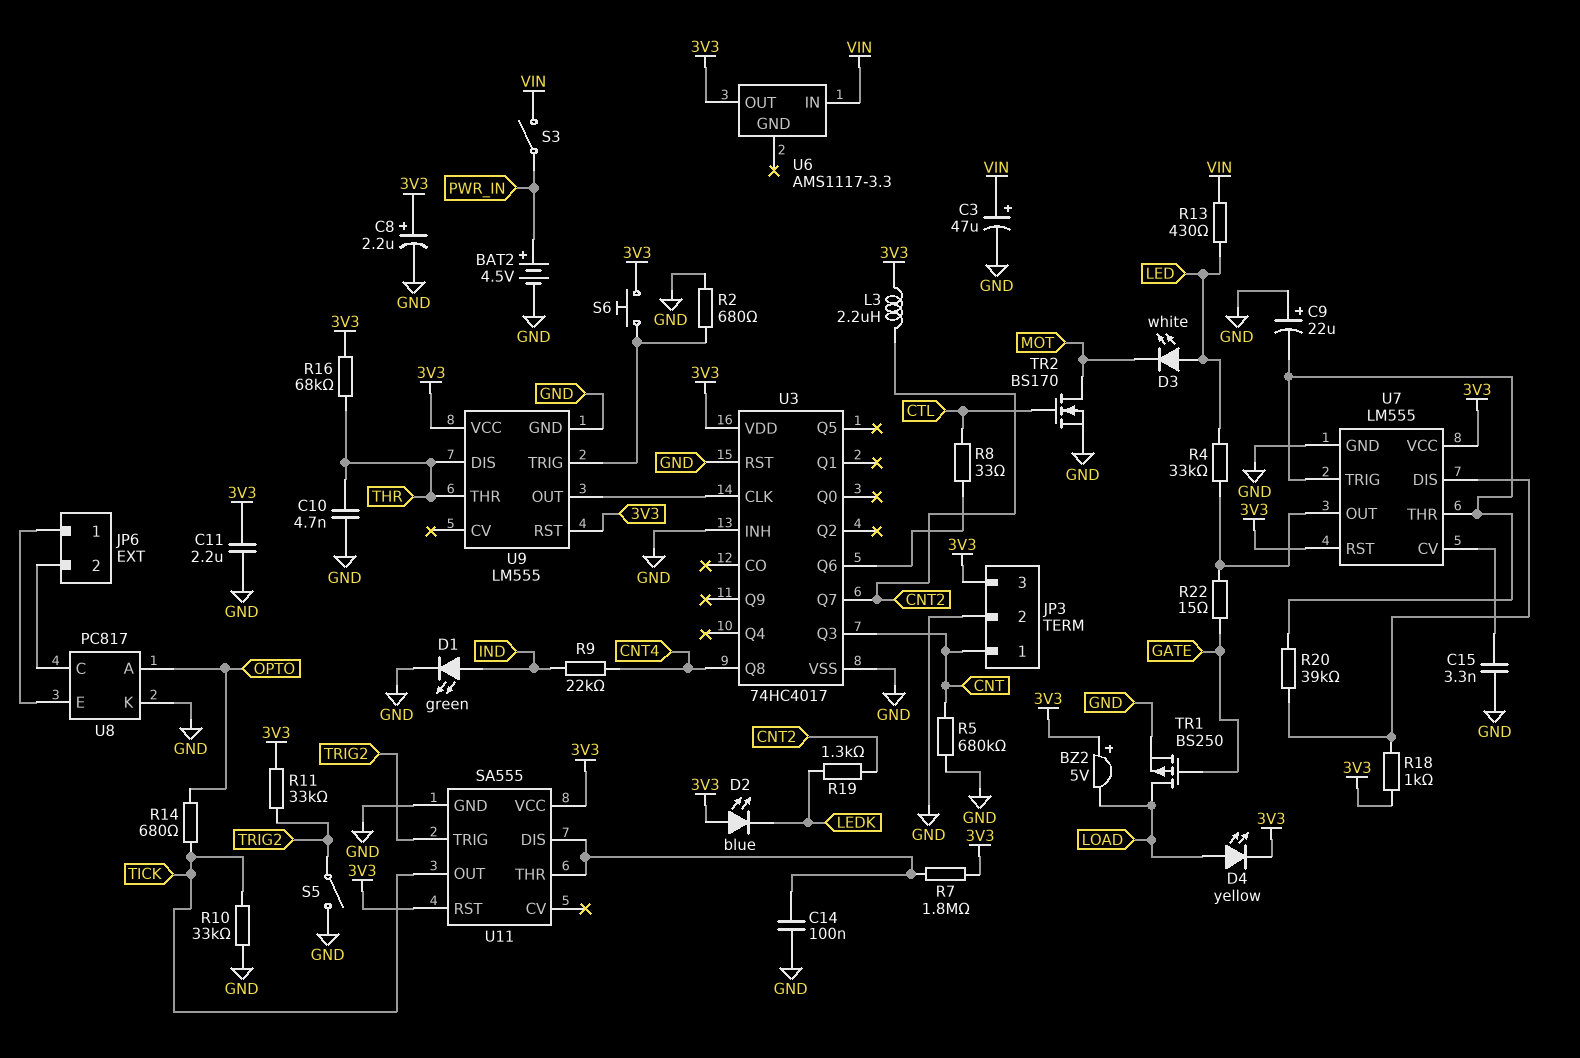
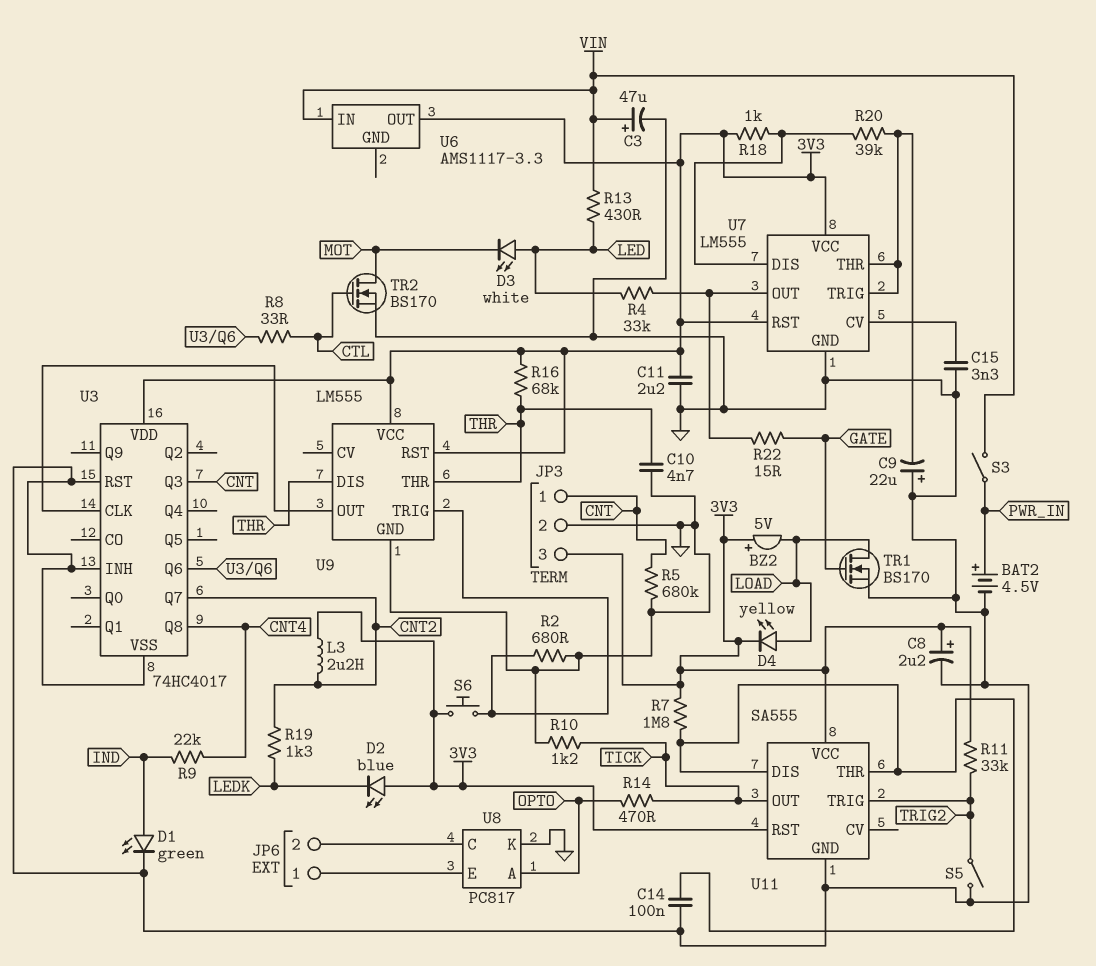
R10: 33k (GND, TICK) -> 1.2k (GND, TICK)
R14: 680 (OPTO, TICK) -> 470 (OPTO, TICK)
TR1: PMOS BS250 (G GATE, D LOAD, S GND) -> NMOS BS170 (G GATE, D LOAD, S GND)

